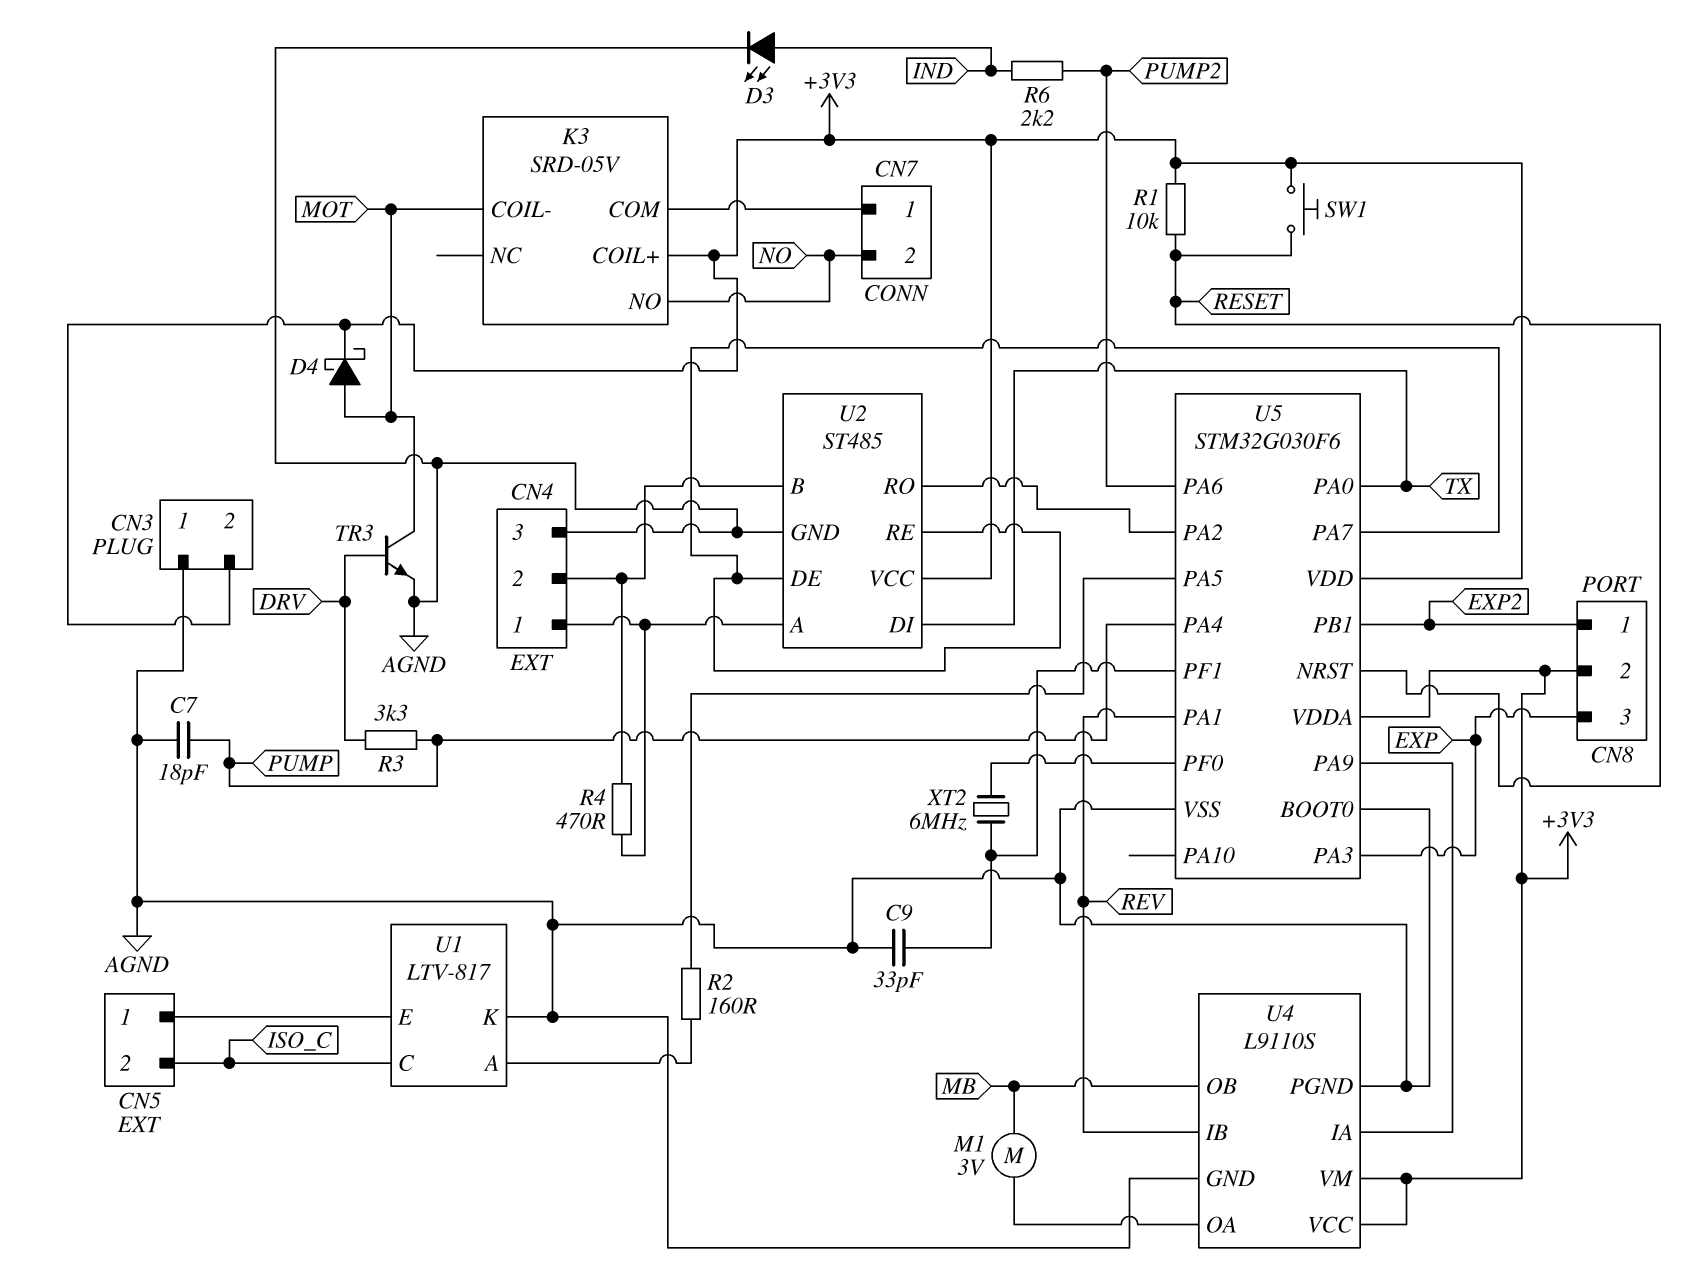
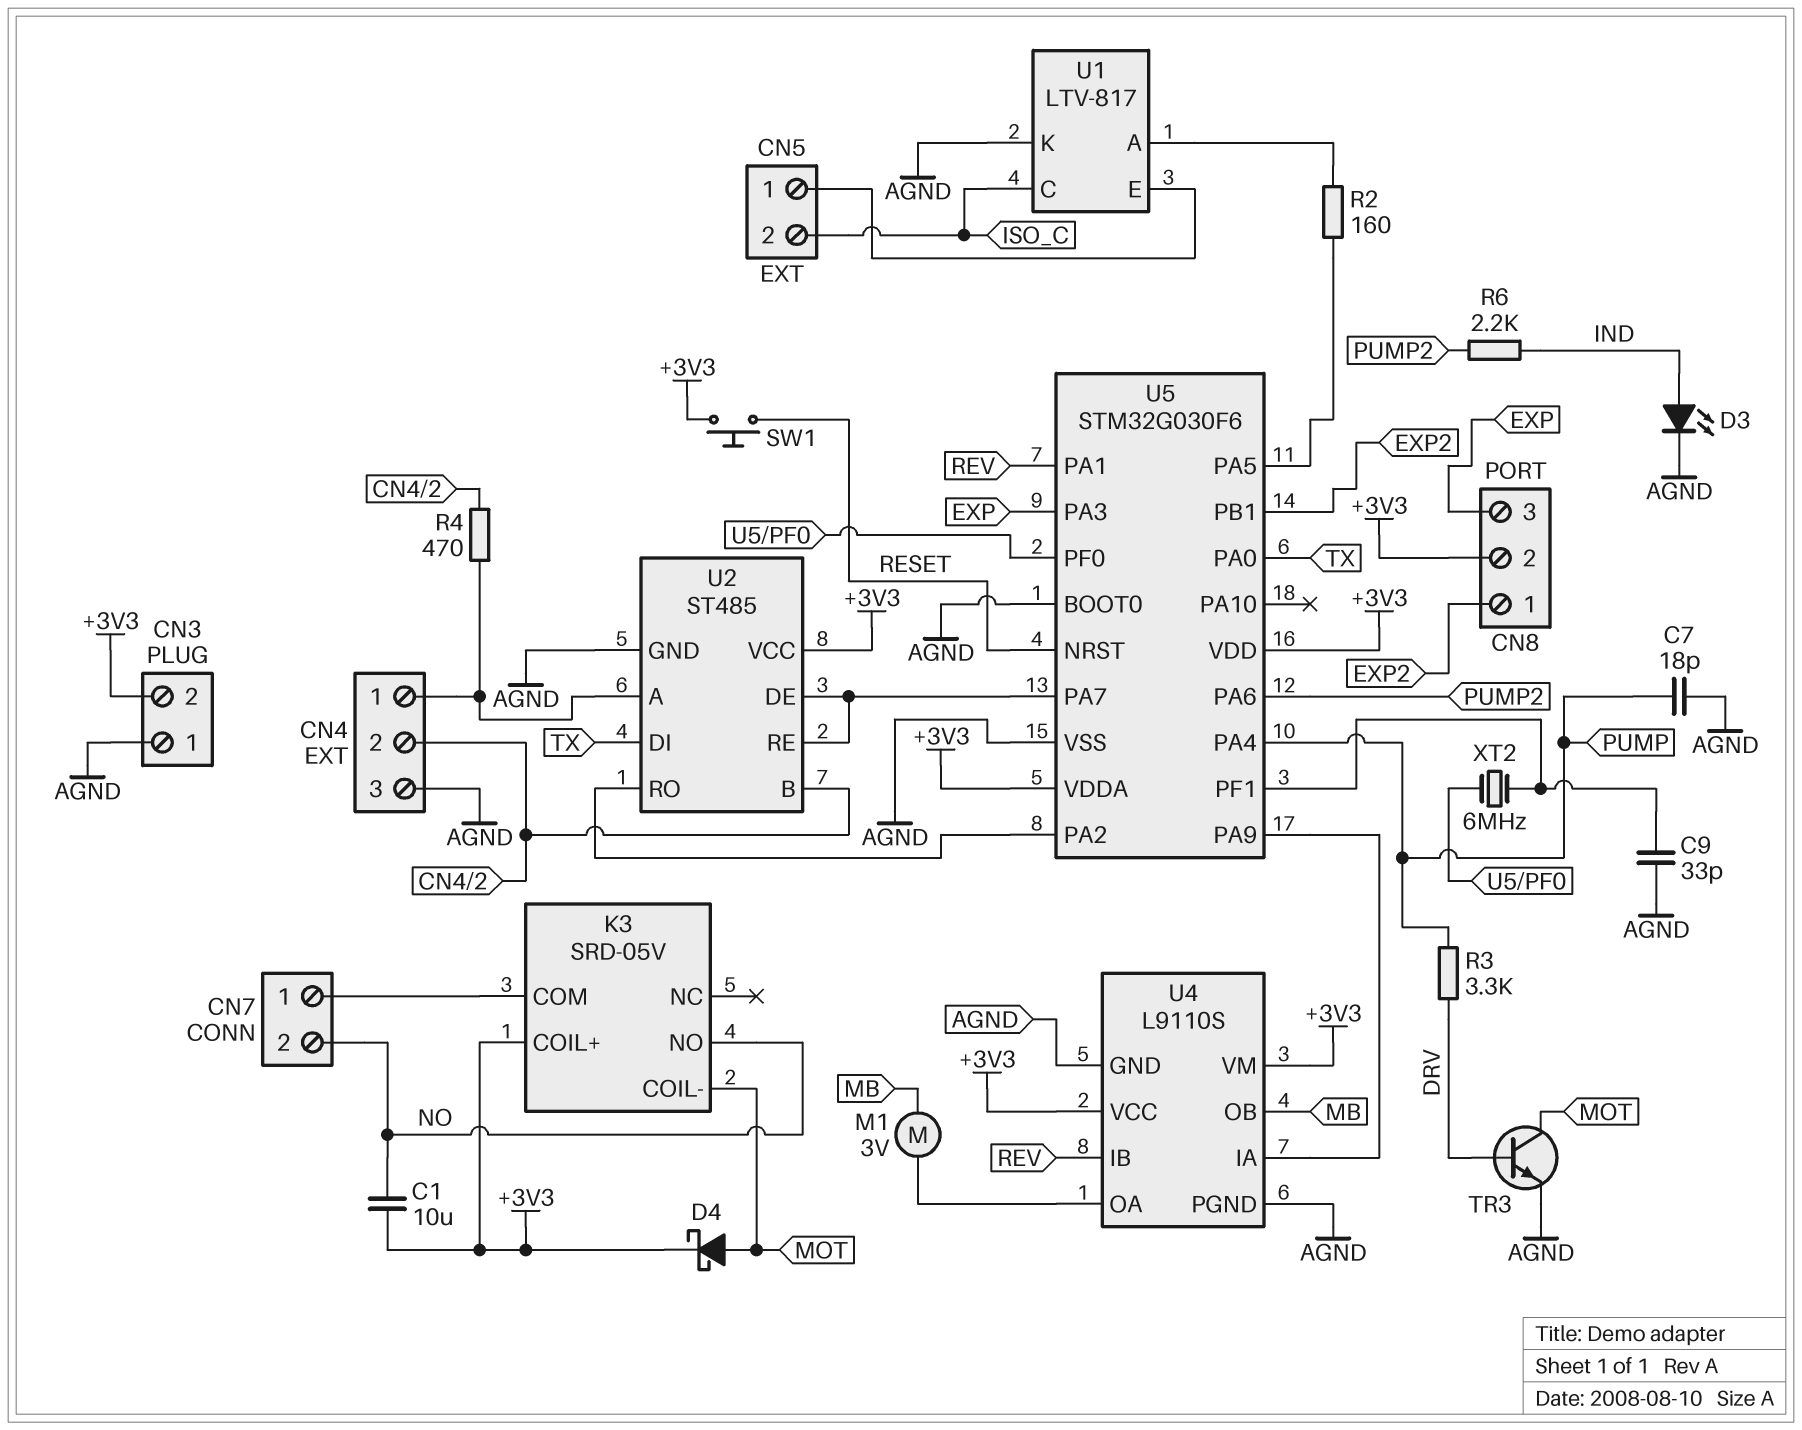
C1: none -> 10uF (+3V3, NO)
R1: 10k (+3V3, RESET) -> none

